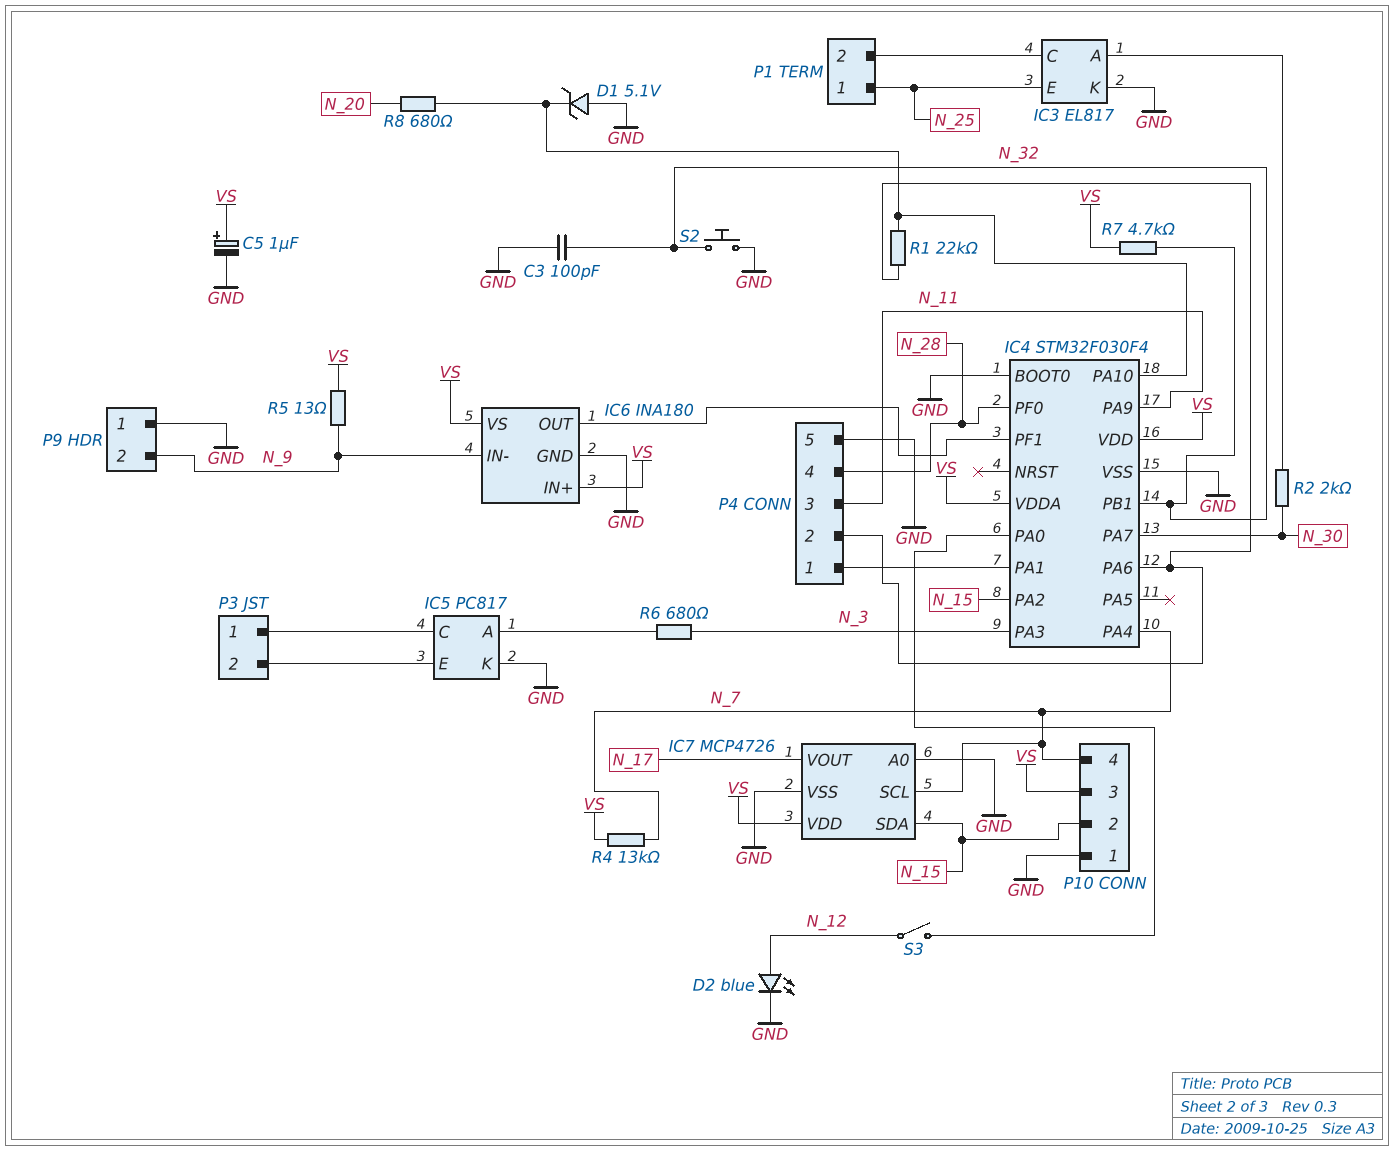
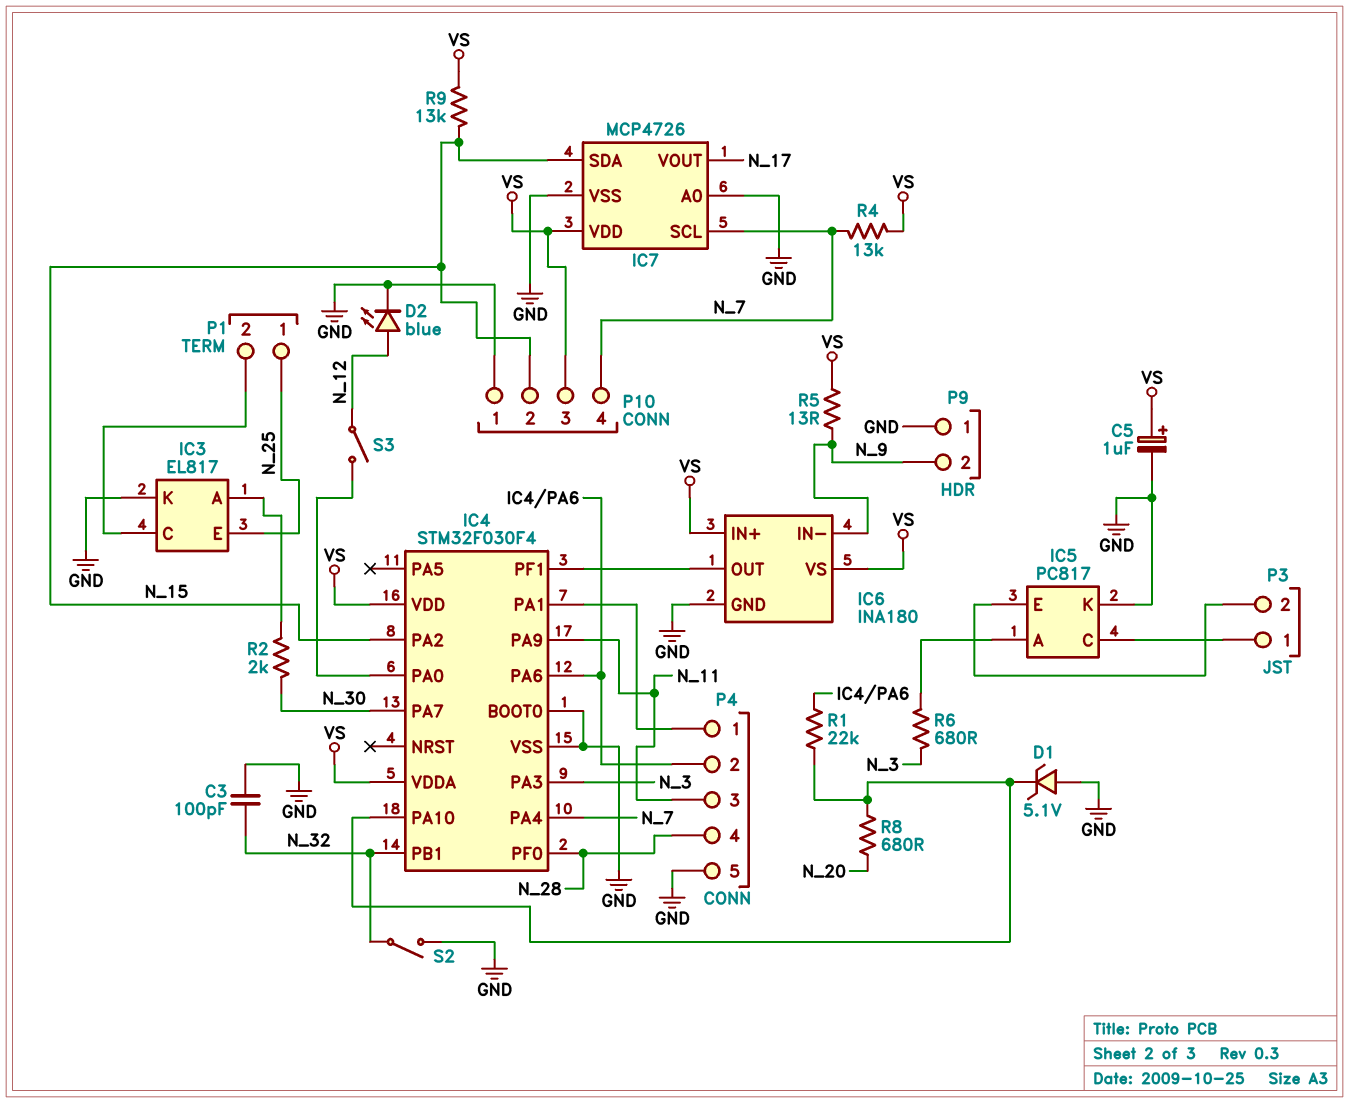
R7: 4.7k (N_32, VS) -> none
R9: none -> 13k (N_15, VS)
S2: button (GND, N_32) -> switch (GND, N_32)

